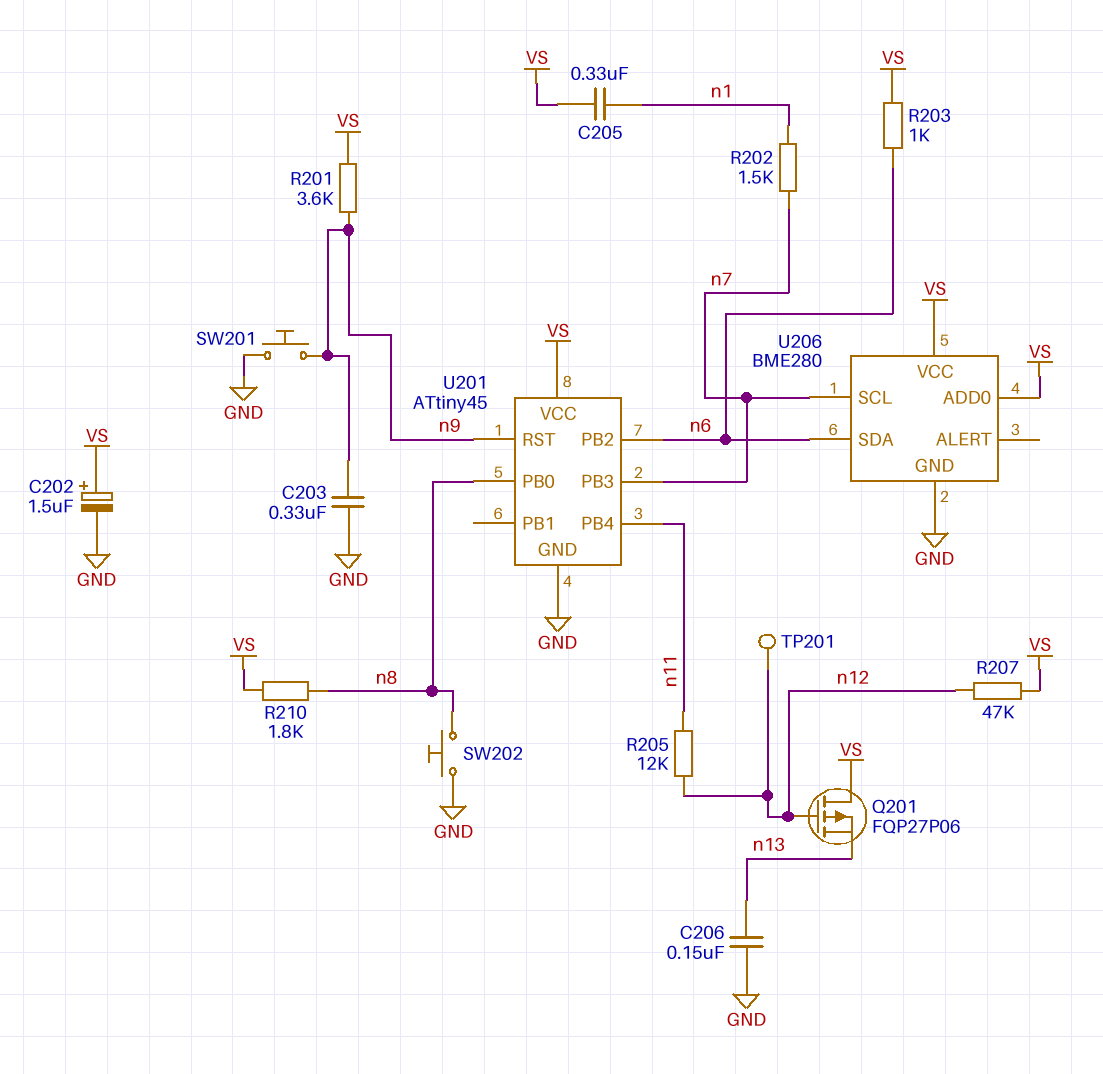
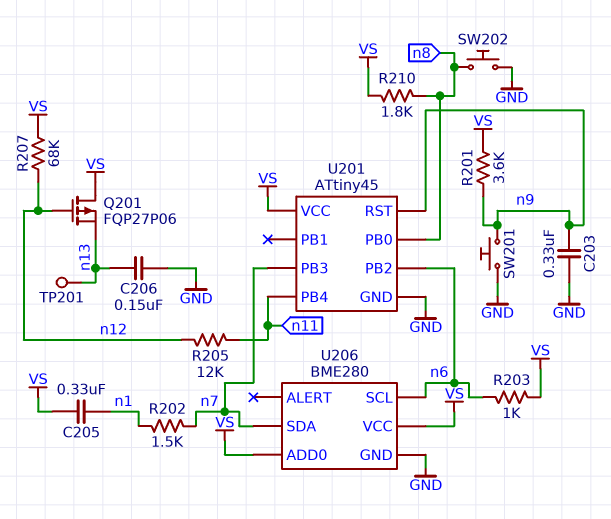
C202: 1.5uF (plus VS, minus GND) -> none
R207: 47k (VS, n12) -> 68k (VS, n12)
TP201: test point (n12) -> test point (n13)
U206 pin SCL: n7 -> n6
U206 pin SDA: n6 -> n7

